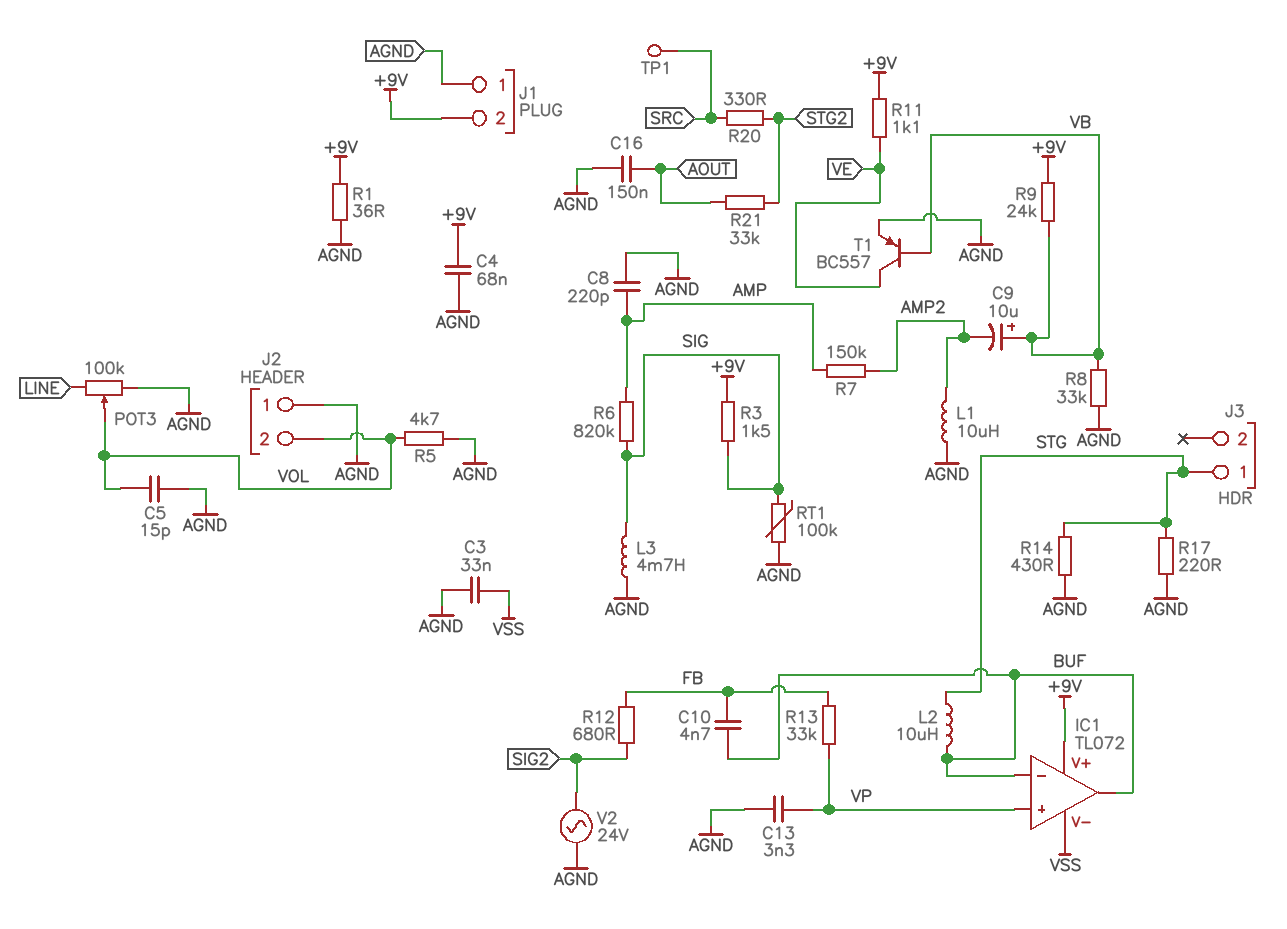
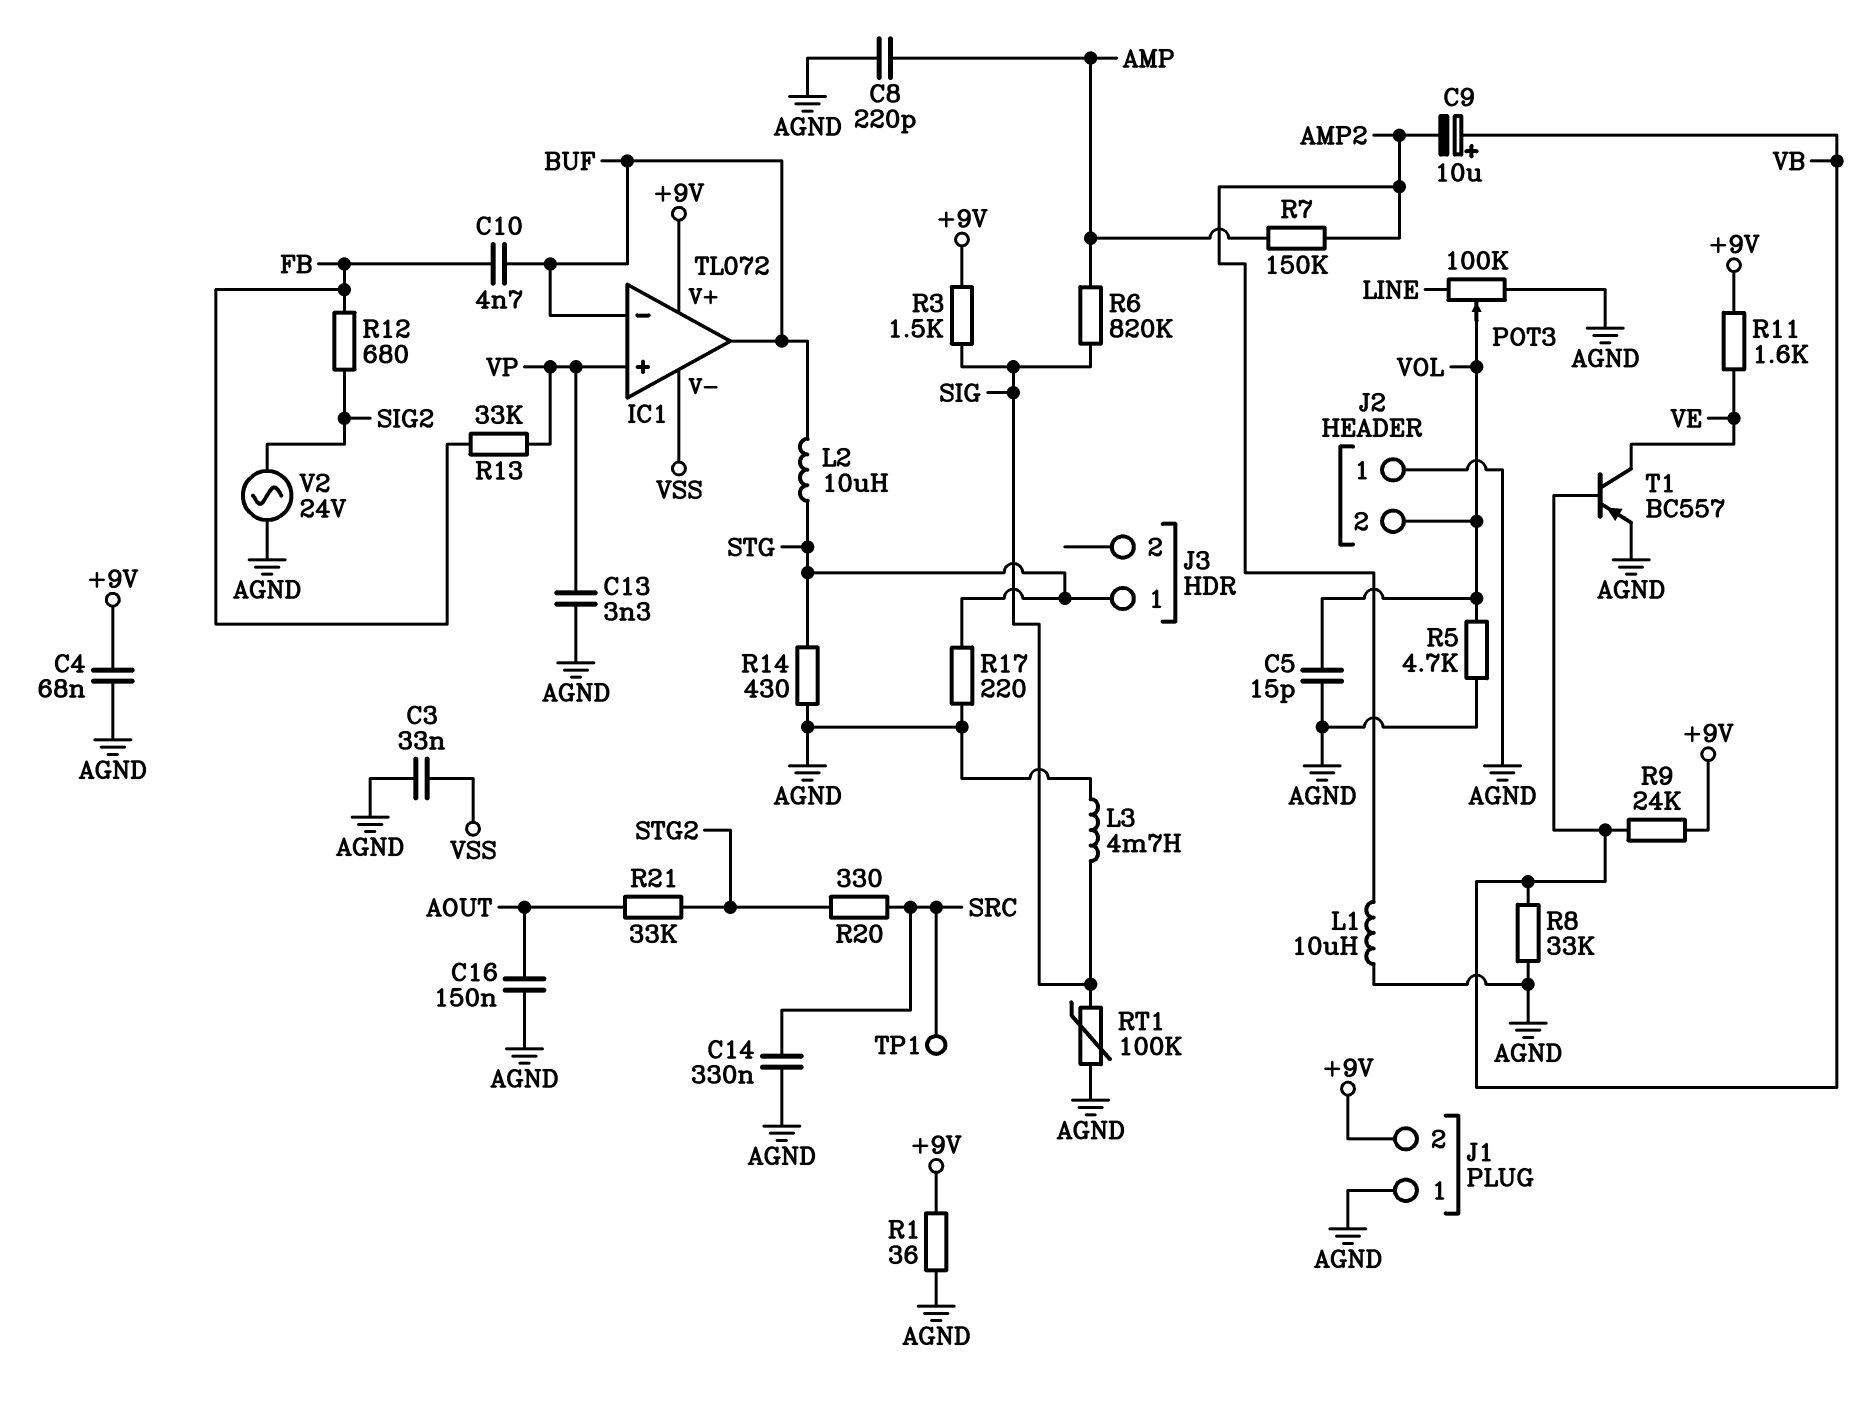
C14: none -> 330nF (AGND, SRC)
R11: 1.1k (+9V, VE) -> 1.6k (+9V, VE)

